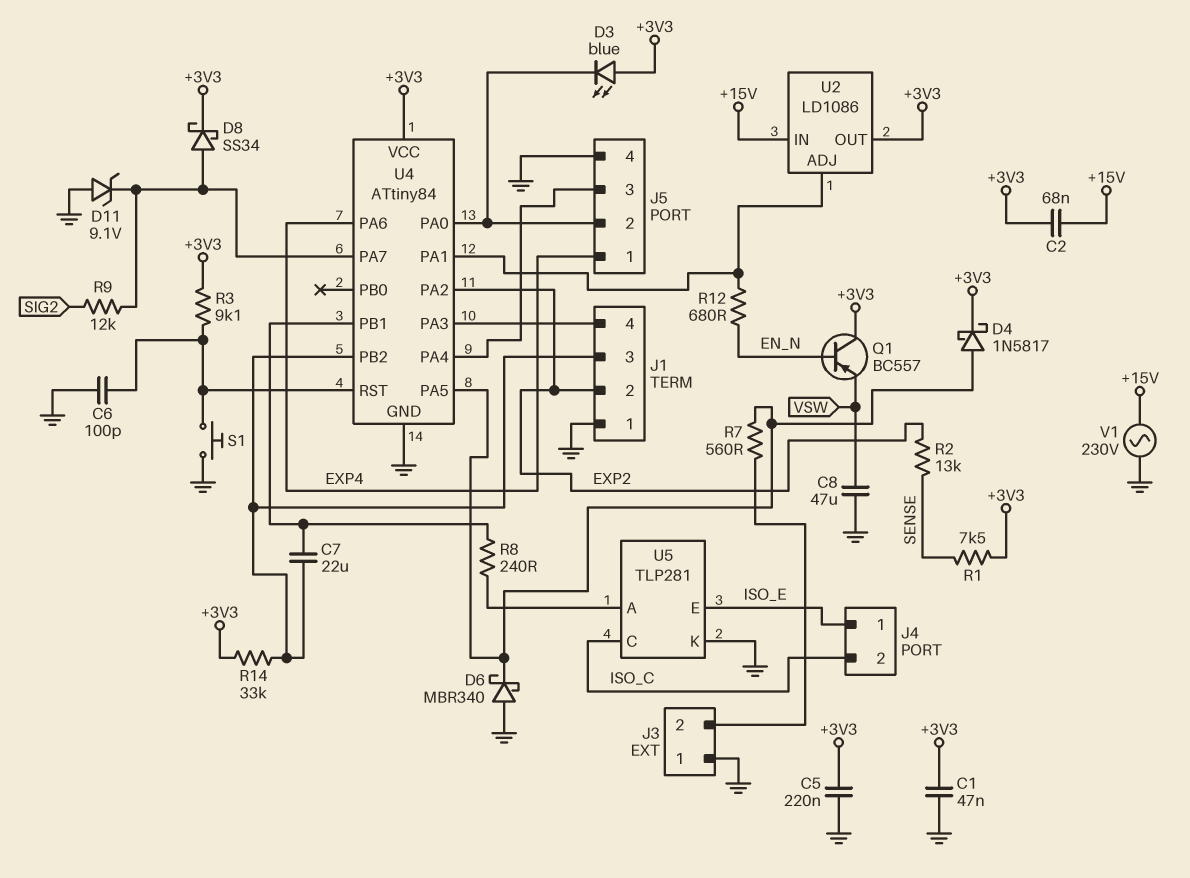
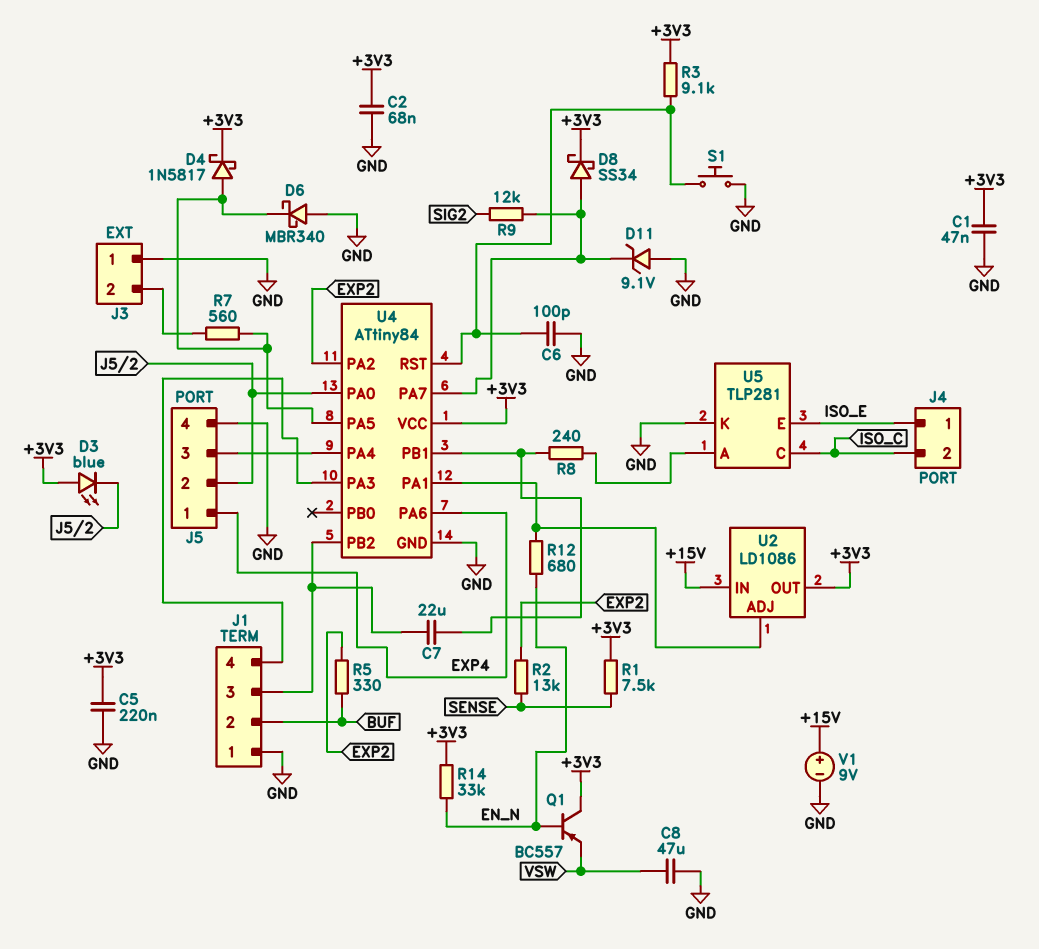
C2: 68nF (+3V3, +15V) -> 68nF (+3V3, GND)
J1 pin 2: EXP2 -> BUF
R5: none -> 330 (BUF, EXP2)
R14: 33k (+3V3, J1/3) -> 33k (+3V3, EN_N)
V1: AC 230V (+15V, GND) -> 9V (plus +15V, minus GND)

